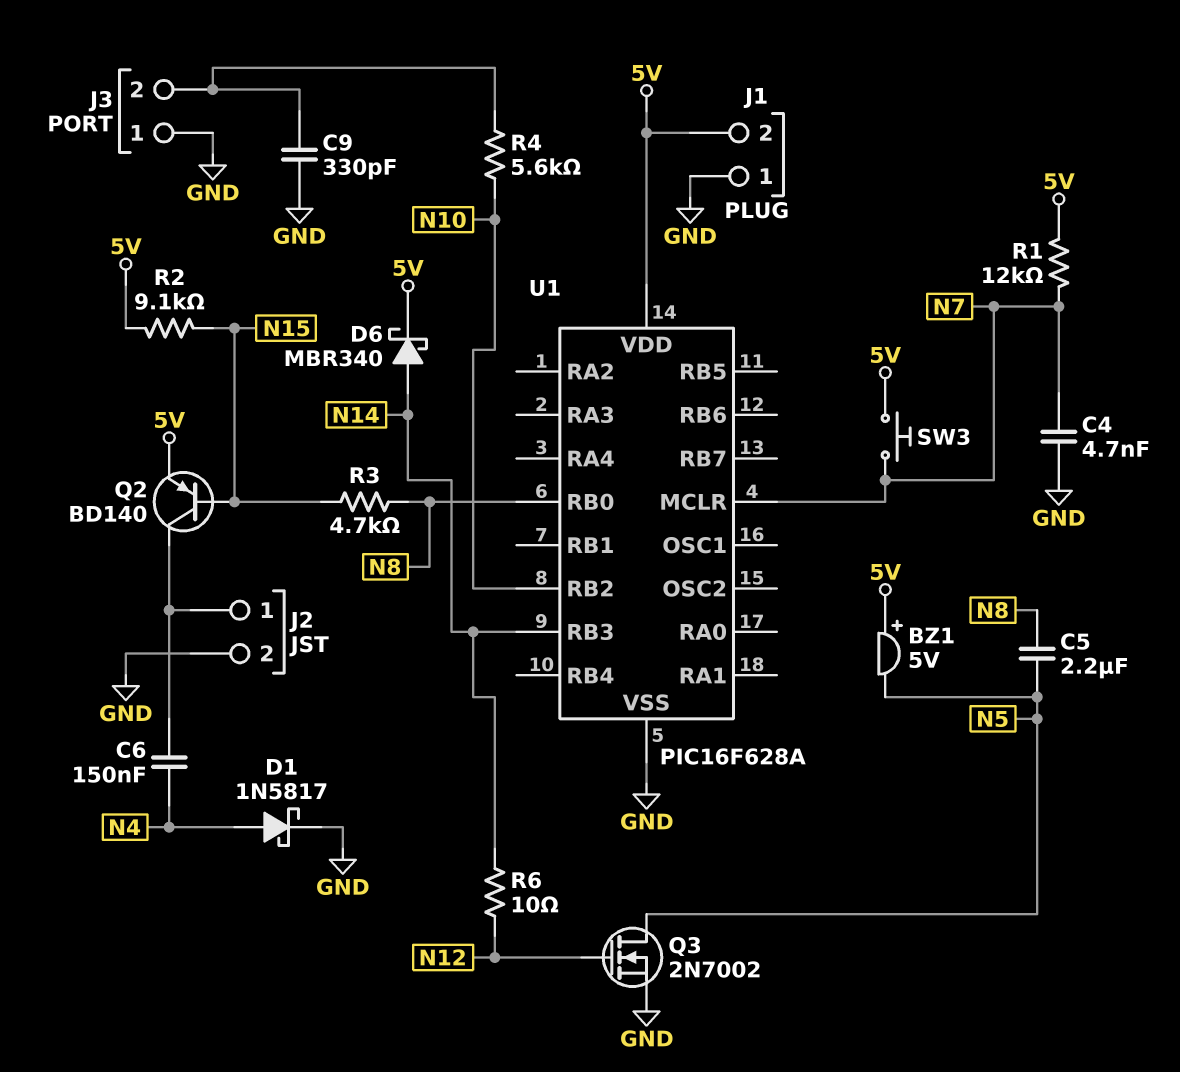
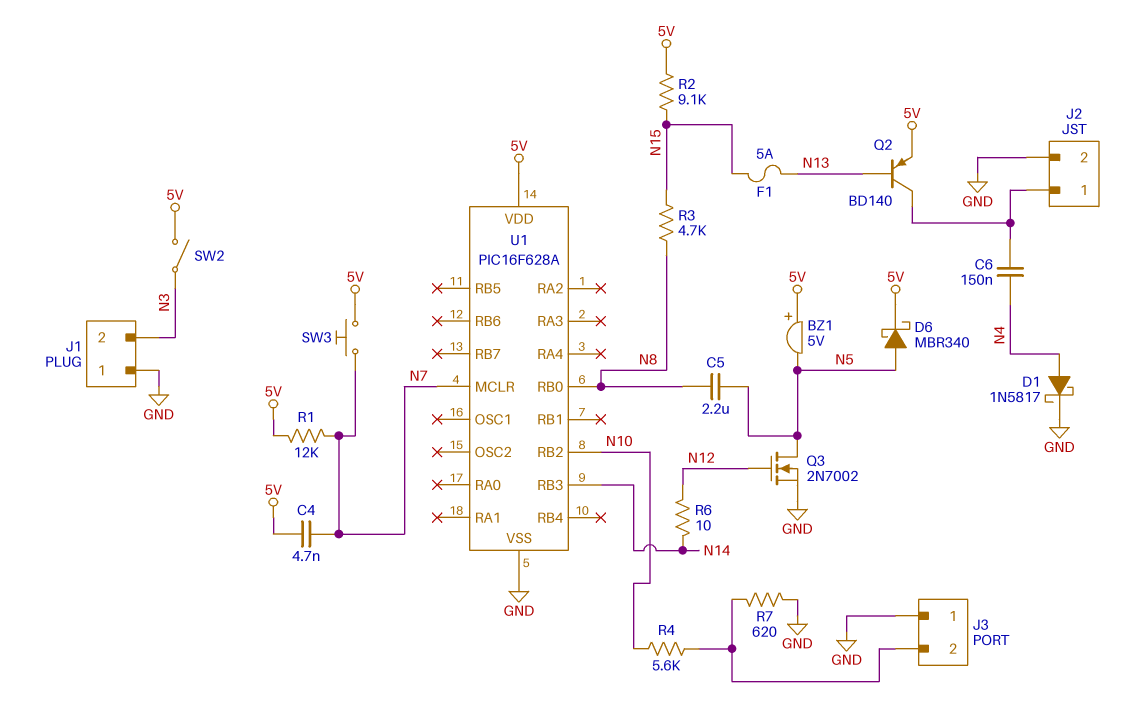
C4: 4.7nF (GND, N7) -> 4.7nF (5V, N7)
C9: 330pF (GND, J3/2) -> none
D6: schottky MBR340 (A N14, K 5V) -> schottky MBR340 (A N5, K 5V)
F1: none -> 5A (N13, N15)
J1 pin 2: 5V -> N3
Q2: PNP BD140 (B N15, C J2/1, E 5V) -> PNP BD140 (B N13, C J2/1, E 5V)
R7: none -> 620 (GND, J3/2)
SW2: none -> switch (5V, N3)

